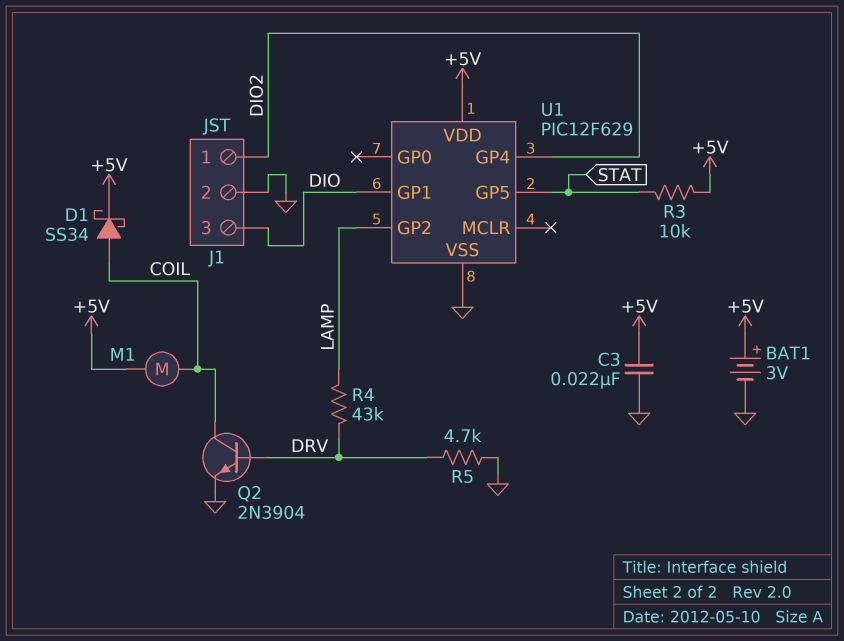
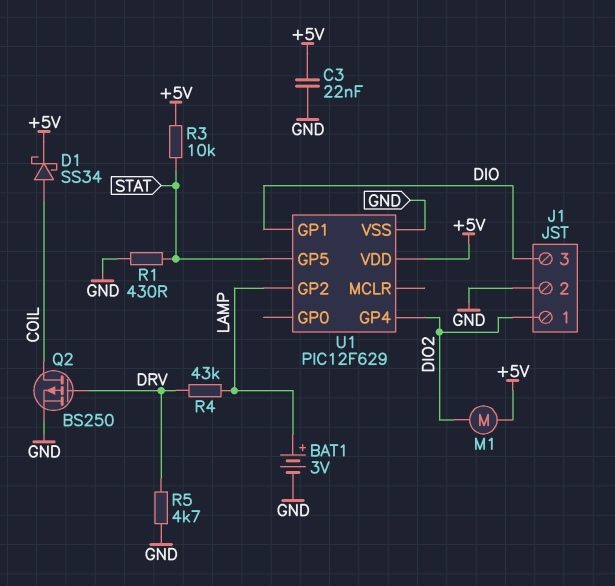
BAT1: 3V (plus +5V, minus GND) -> 3V (plus LAMP, minus GND)
M1: motor (+5V, COIL) -> motor (+5V, DIO2)
Q2: NPN 2N3904 (B DRV, C COIL, E GND) -> PMOS BS250 (G DRV, D COIL, S GND)
R1: none -> 430 (GND, STAT)

